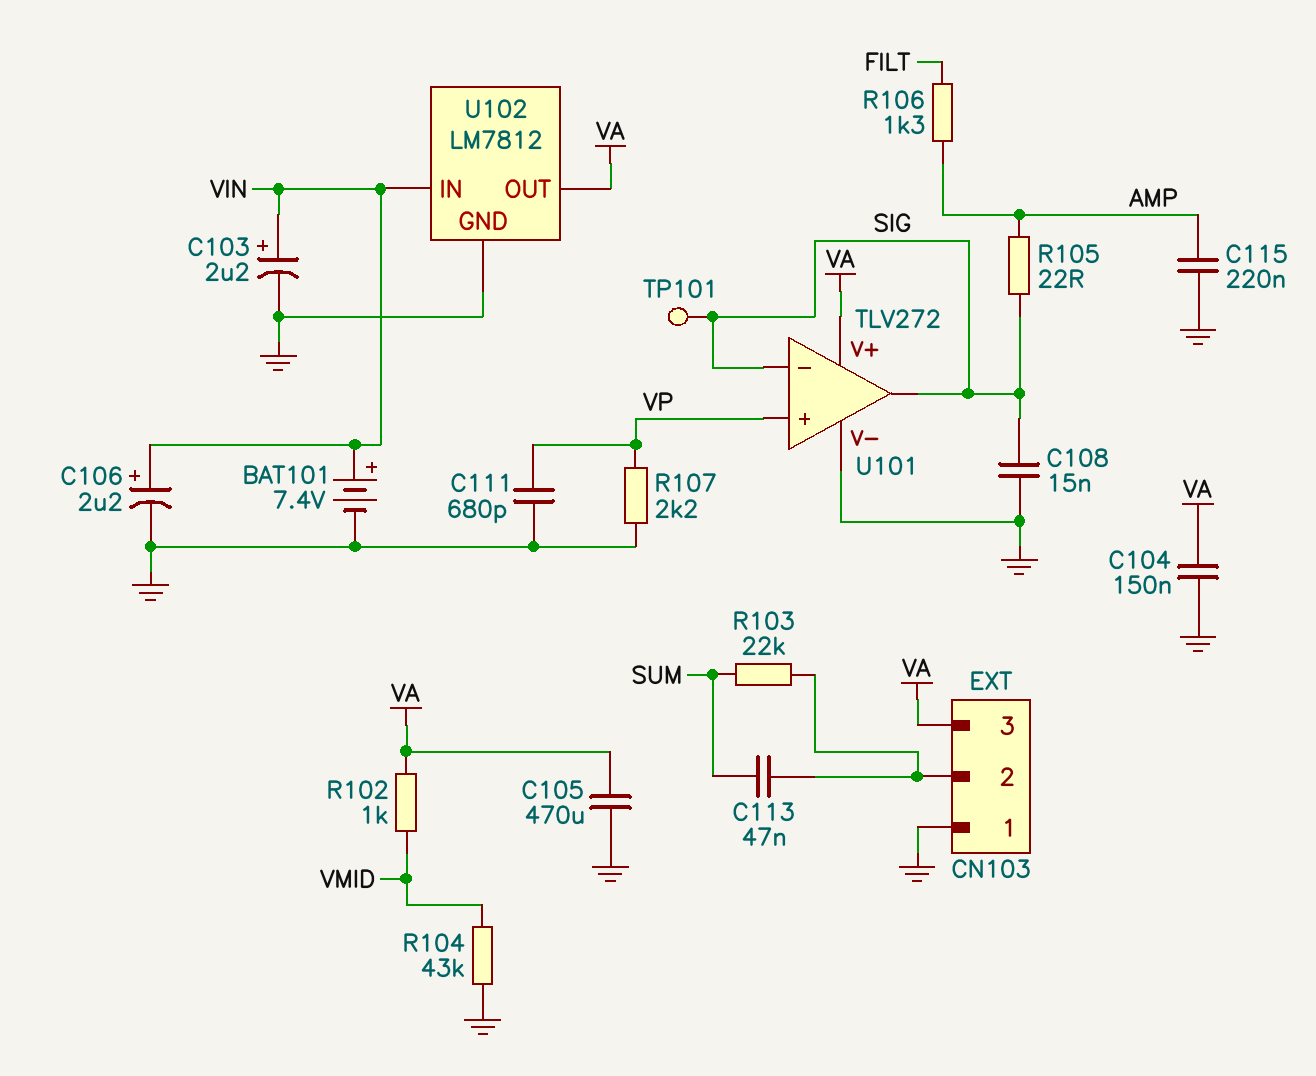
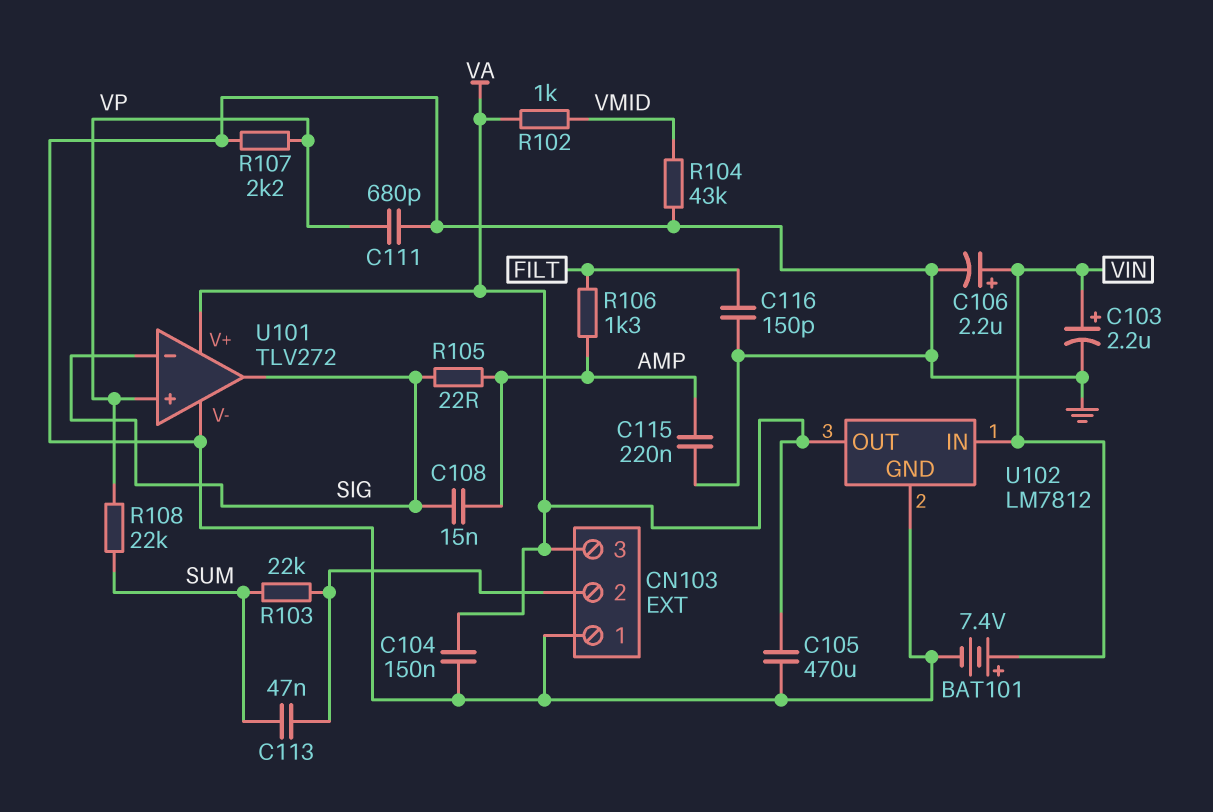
C108: 15nF (GND, SIG) -> 15nF (AMP, SIG)
C116: none -> 150pF (FILT, GND)
R108: none -> 22k (SUM, VP)
TP101: test point (SIG) -> none

